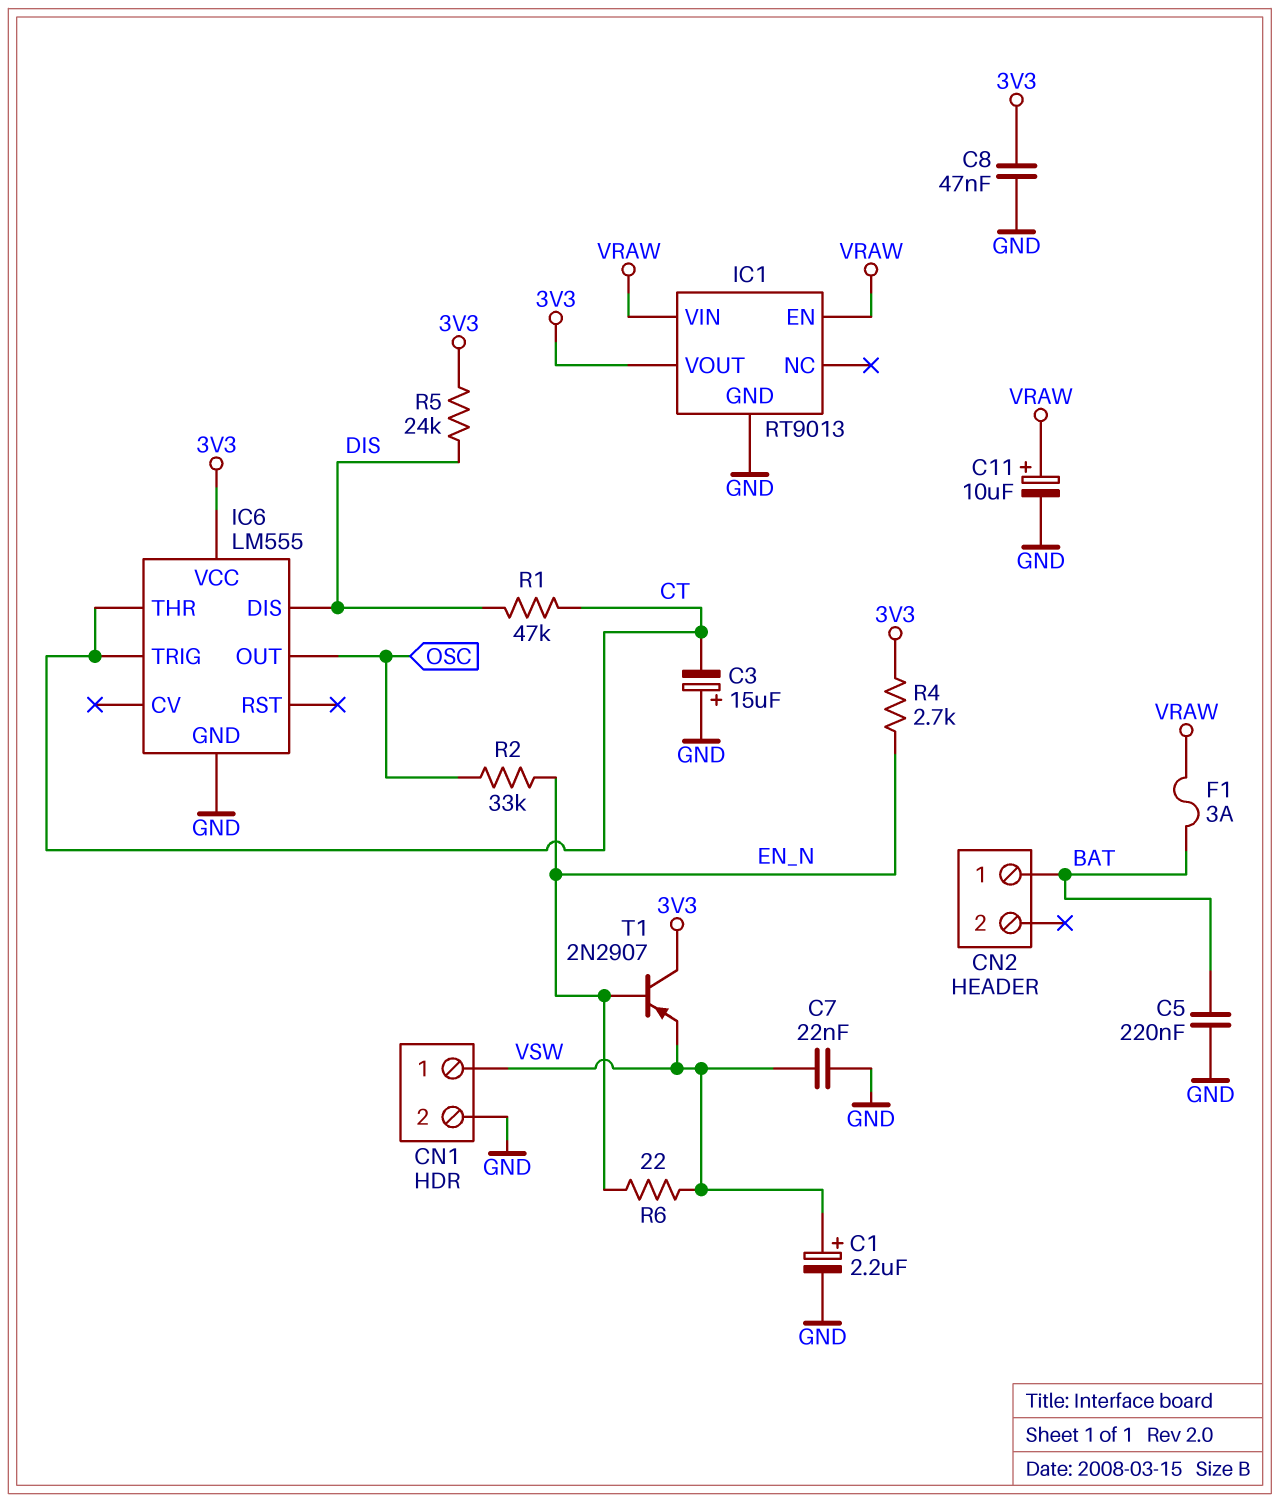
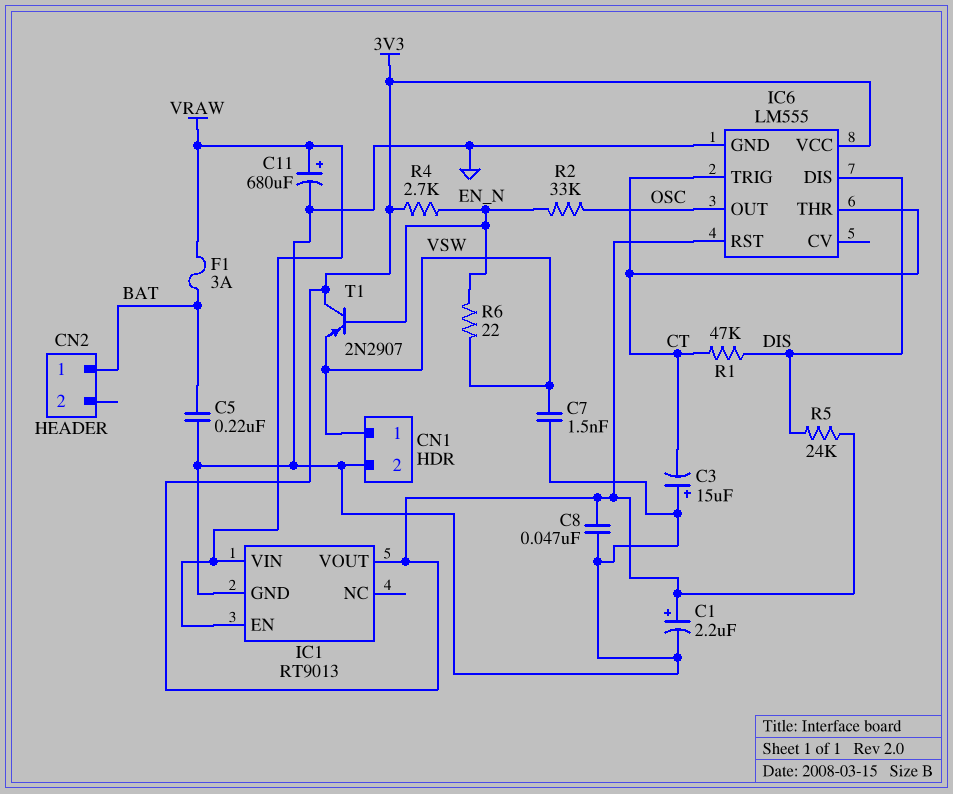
C1: 2.2uF (plus VSW, minus GND) -> 2.2uF (plus 3V3, minus GND)
C7: 22nF (GND, VSW) -> 1.5nF (GND, VSW)
C11: 10uF (plus VRAW, minus GND) -> 680uF (plus VRAW, minus GND)
IC6 pin RST: none -> 3V3

